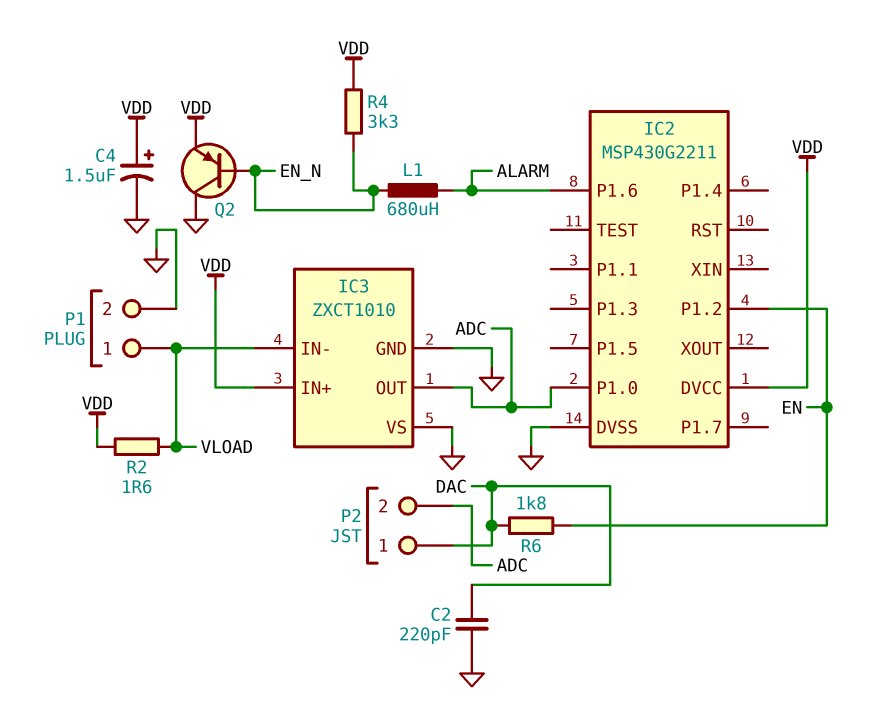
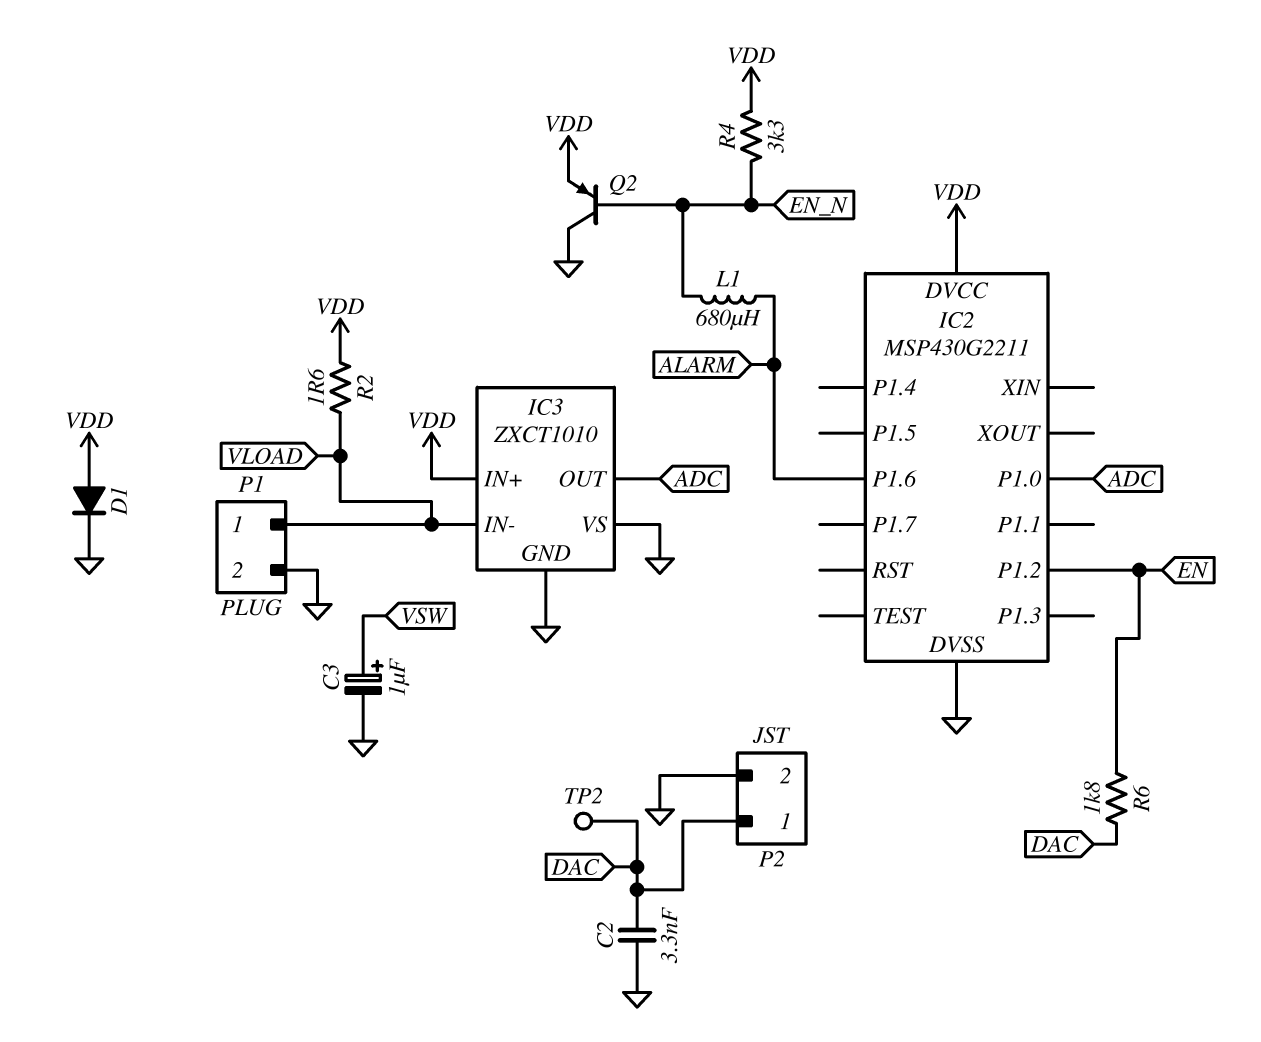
C2: 220pF (DAC, GND) -> 3.3nF (DAC, GND)
C3: none -> 1uF (plus VSW, minus GND)
C4: 1.5uF (plus VDD, minus GND) -> none
D1: none -> diode (A VDD, K GND)
P2 pin 2: ADC -> GND
TP2: none -> test point (DAC)

